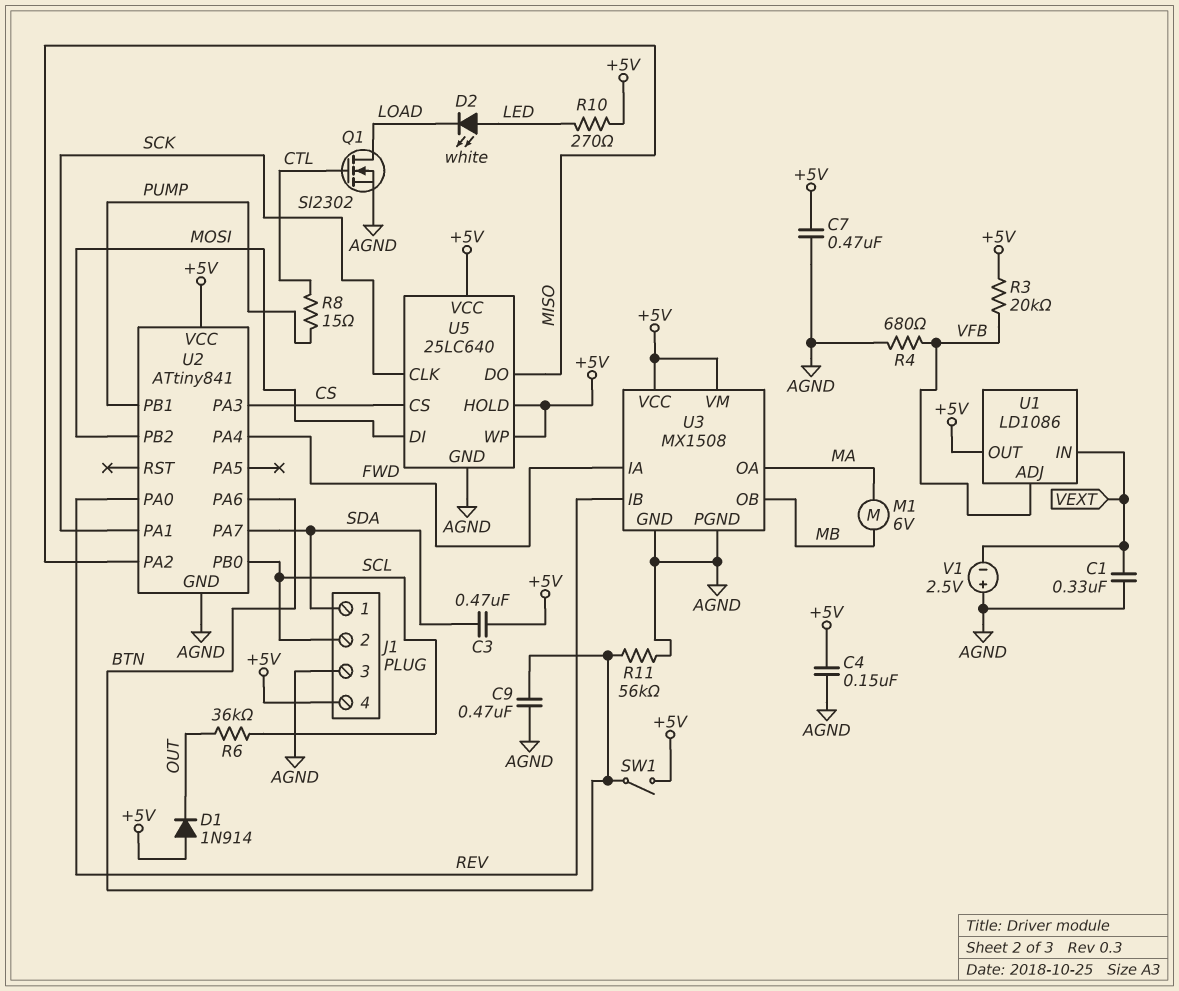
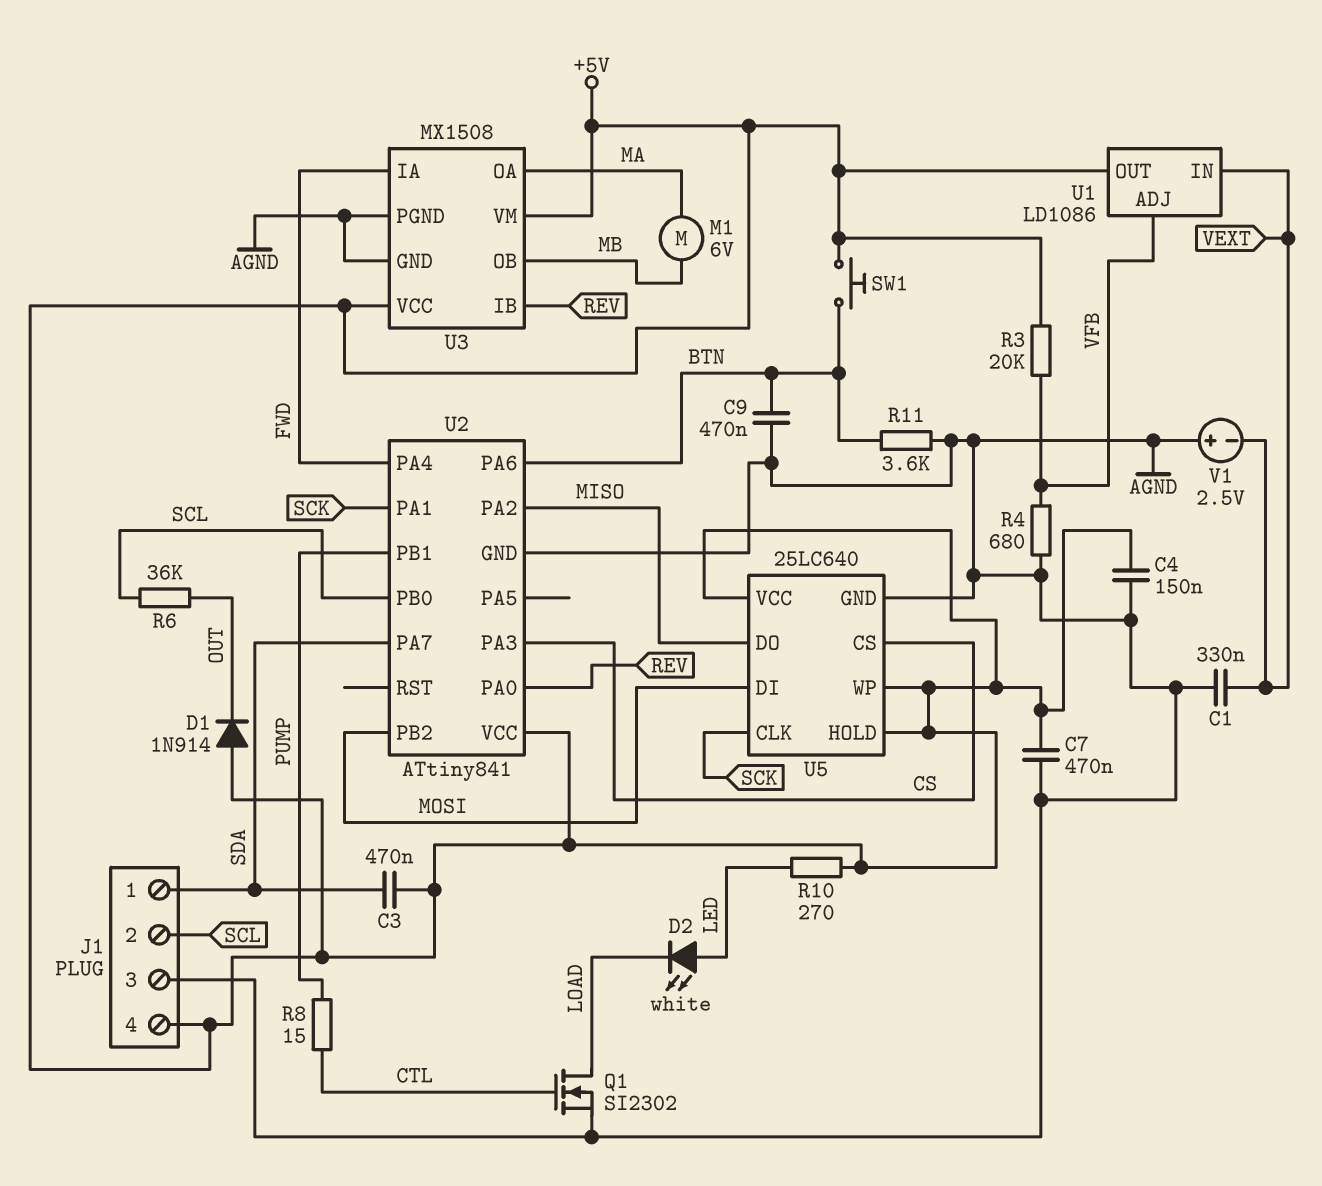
R11: 56k (AGND, BTN) -> 3.6k (AGND, BTN)
SW1: switch (+5V, BTN) -> button (+5V, BTN)

